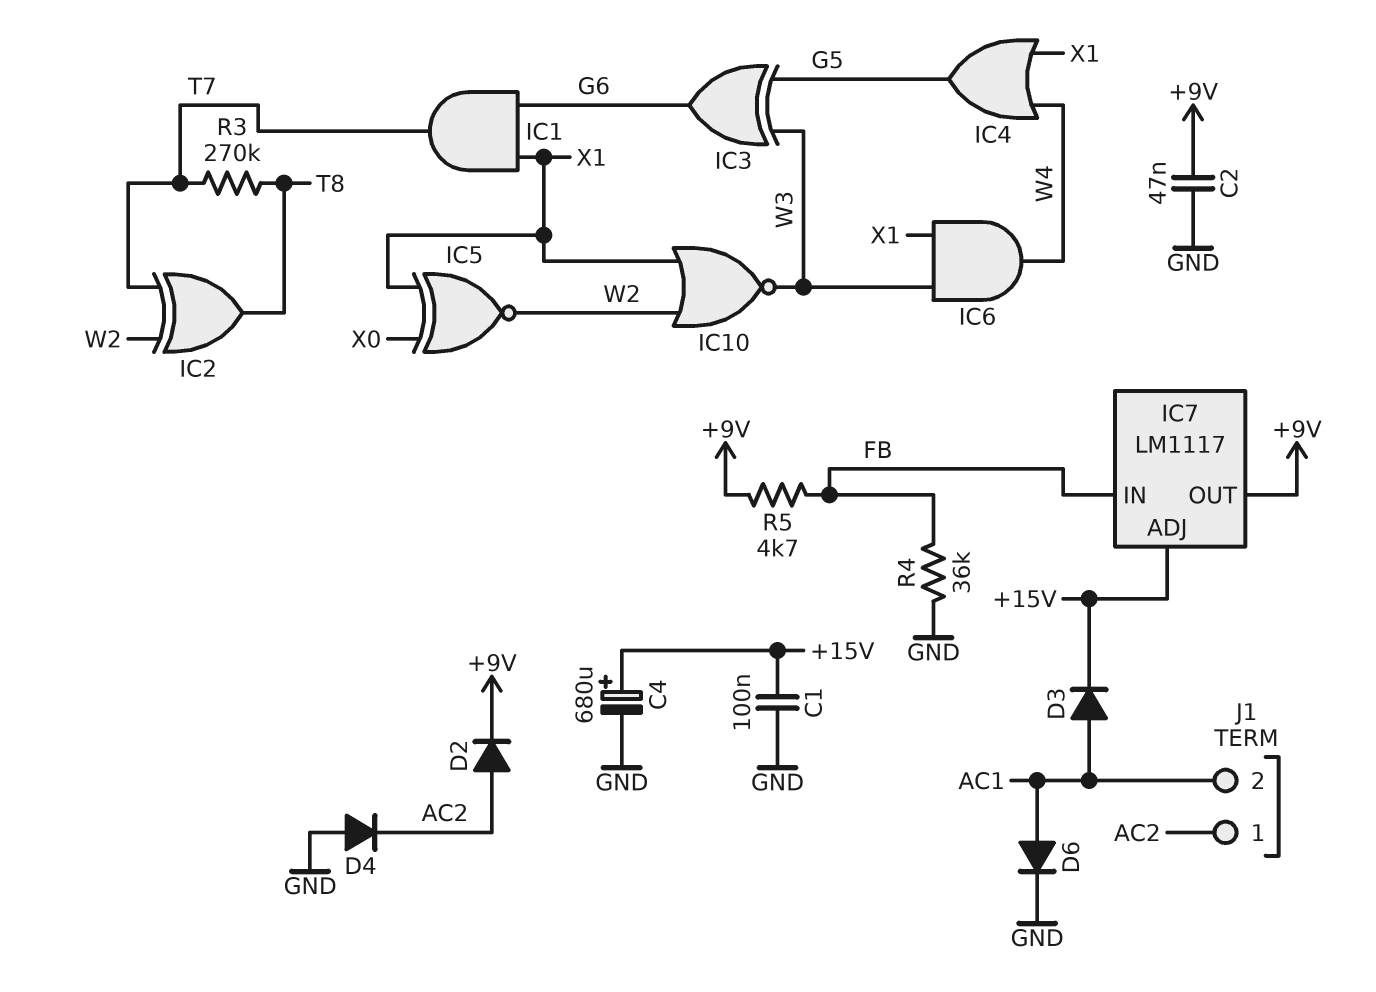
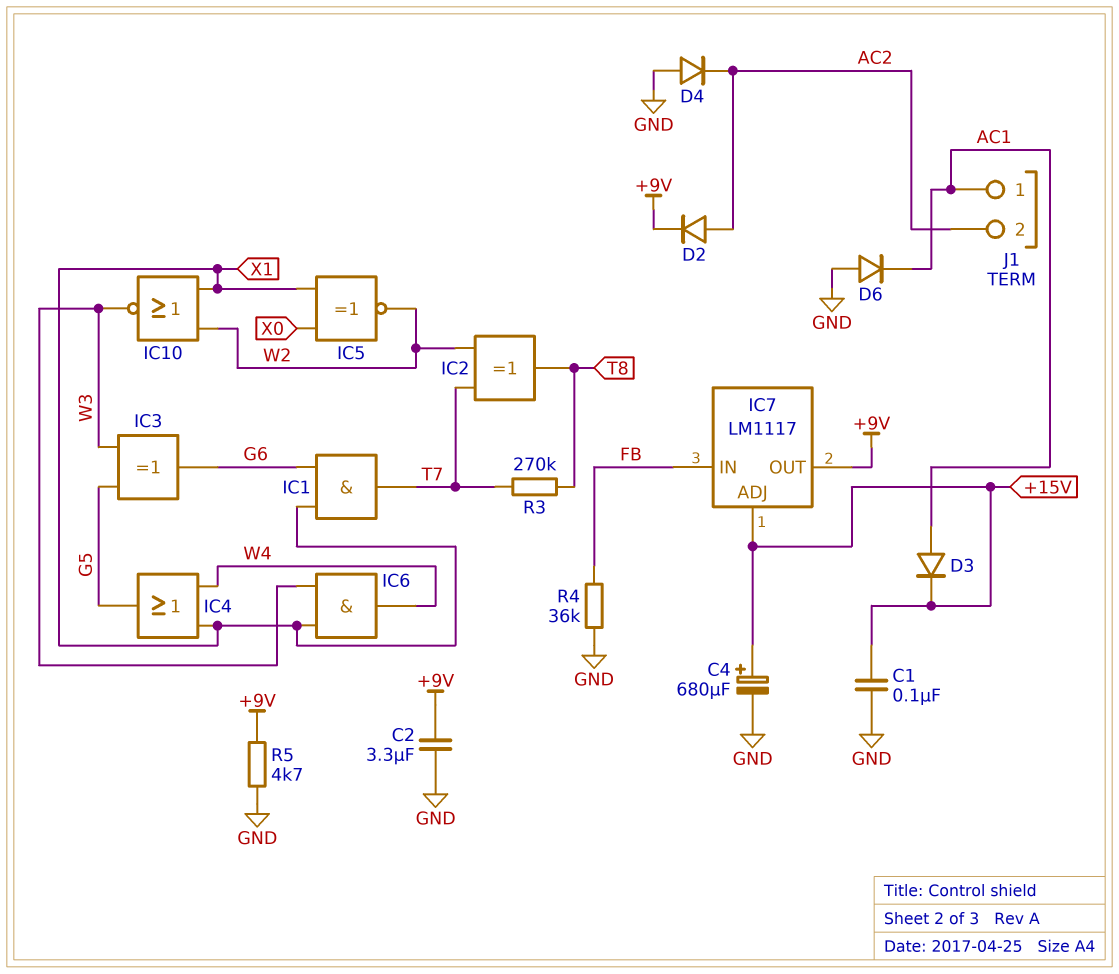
C2: 47nF (+9V, GND) -> 3.3uF (+9V, GND)
D6: diode (A AC1, K GND) -> diode (A GND, K AC1)
J1 pin 1: AC2 -> AC1
J1 pin 2: AC1 -> AC2
R5: 4.7k (+9V, FB) -> 4.7k (+9V, GND)

